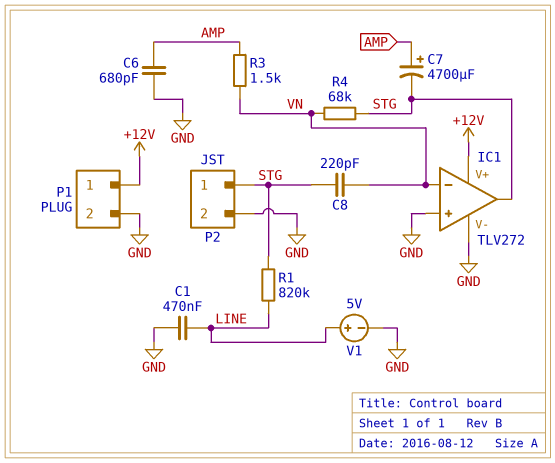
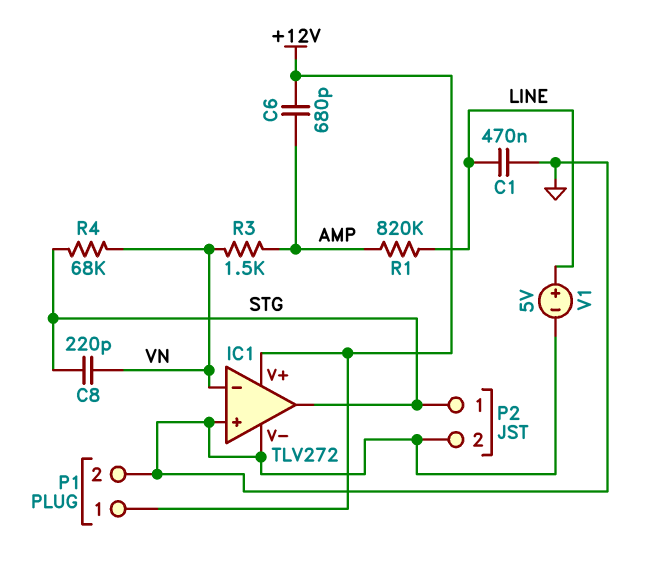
C6: 680pF (AMP, GND) -> 680pF (+12V, AMP)
C7: 4700uF (plus AMP, minus STG) -> none
R1: 820k (LINE, STG) -> 820k (AMP, LINE)

